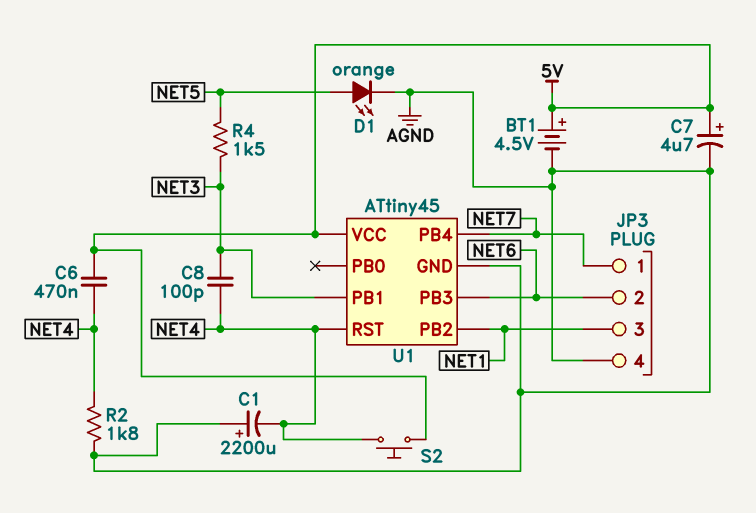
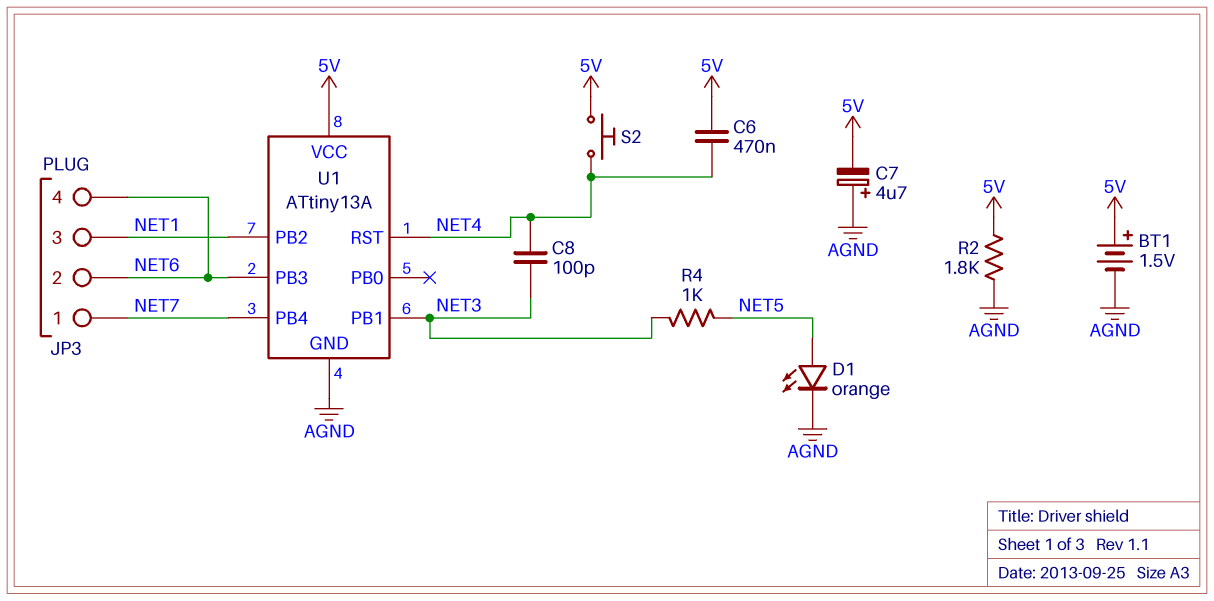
BT1: 4.5V (plus 5V, minus AGND) -> 1.5V (plus 5V, minus AGND)
C1: 2200uF (plus AGND, minus NET4) -> none
C7: 4.7uF (plus 5V, minus AGND) -> 4.7uF (plus AGND, minus 5V)
JP3 pin 4: AGND -> NET6
R2: 1.8k (AGND, NET4) -> 1.8k (5V, AGND)
R4: 1.5k (NET3, NET5) -> 1k (NET3, NET5)
U1: ATtiny45 -> ATtiny13A

